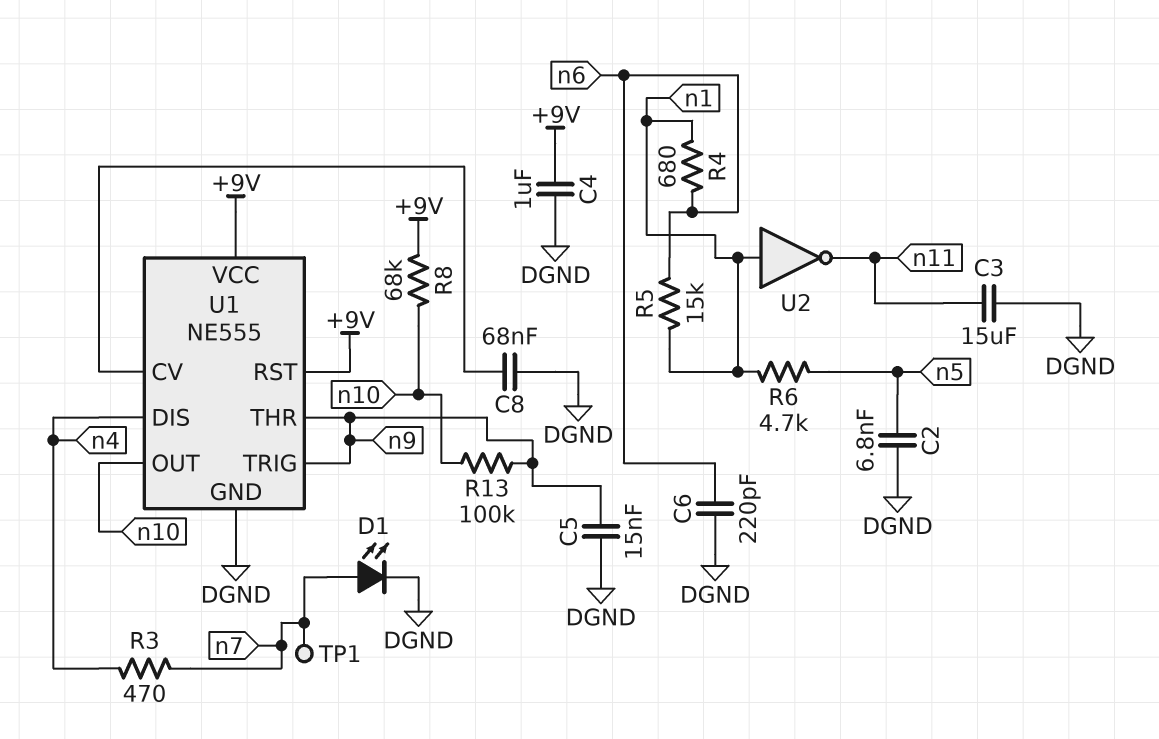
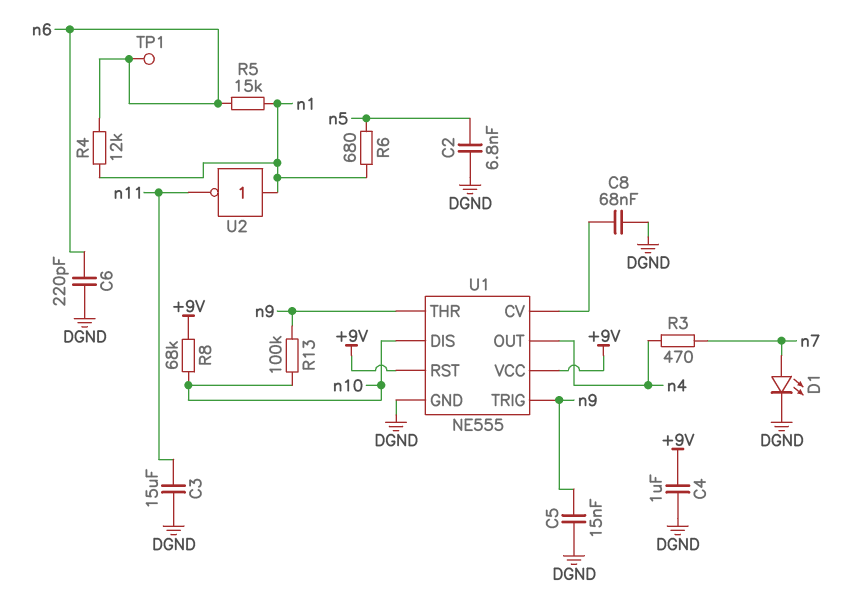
R4: 680 (n1, n6) -> 12k (n1, n6)
R6: 4.7k (n1, n5) -> 680 (n1, n5)
TP1: test point (n7) -> test point (n6)
U1 pin DIS: n4 -> n10
U1 pin OUT: n10 -> n4

